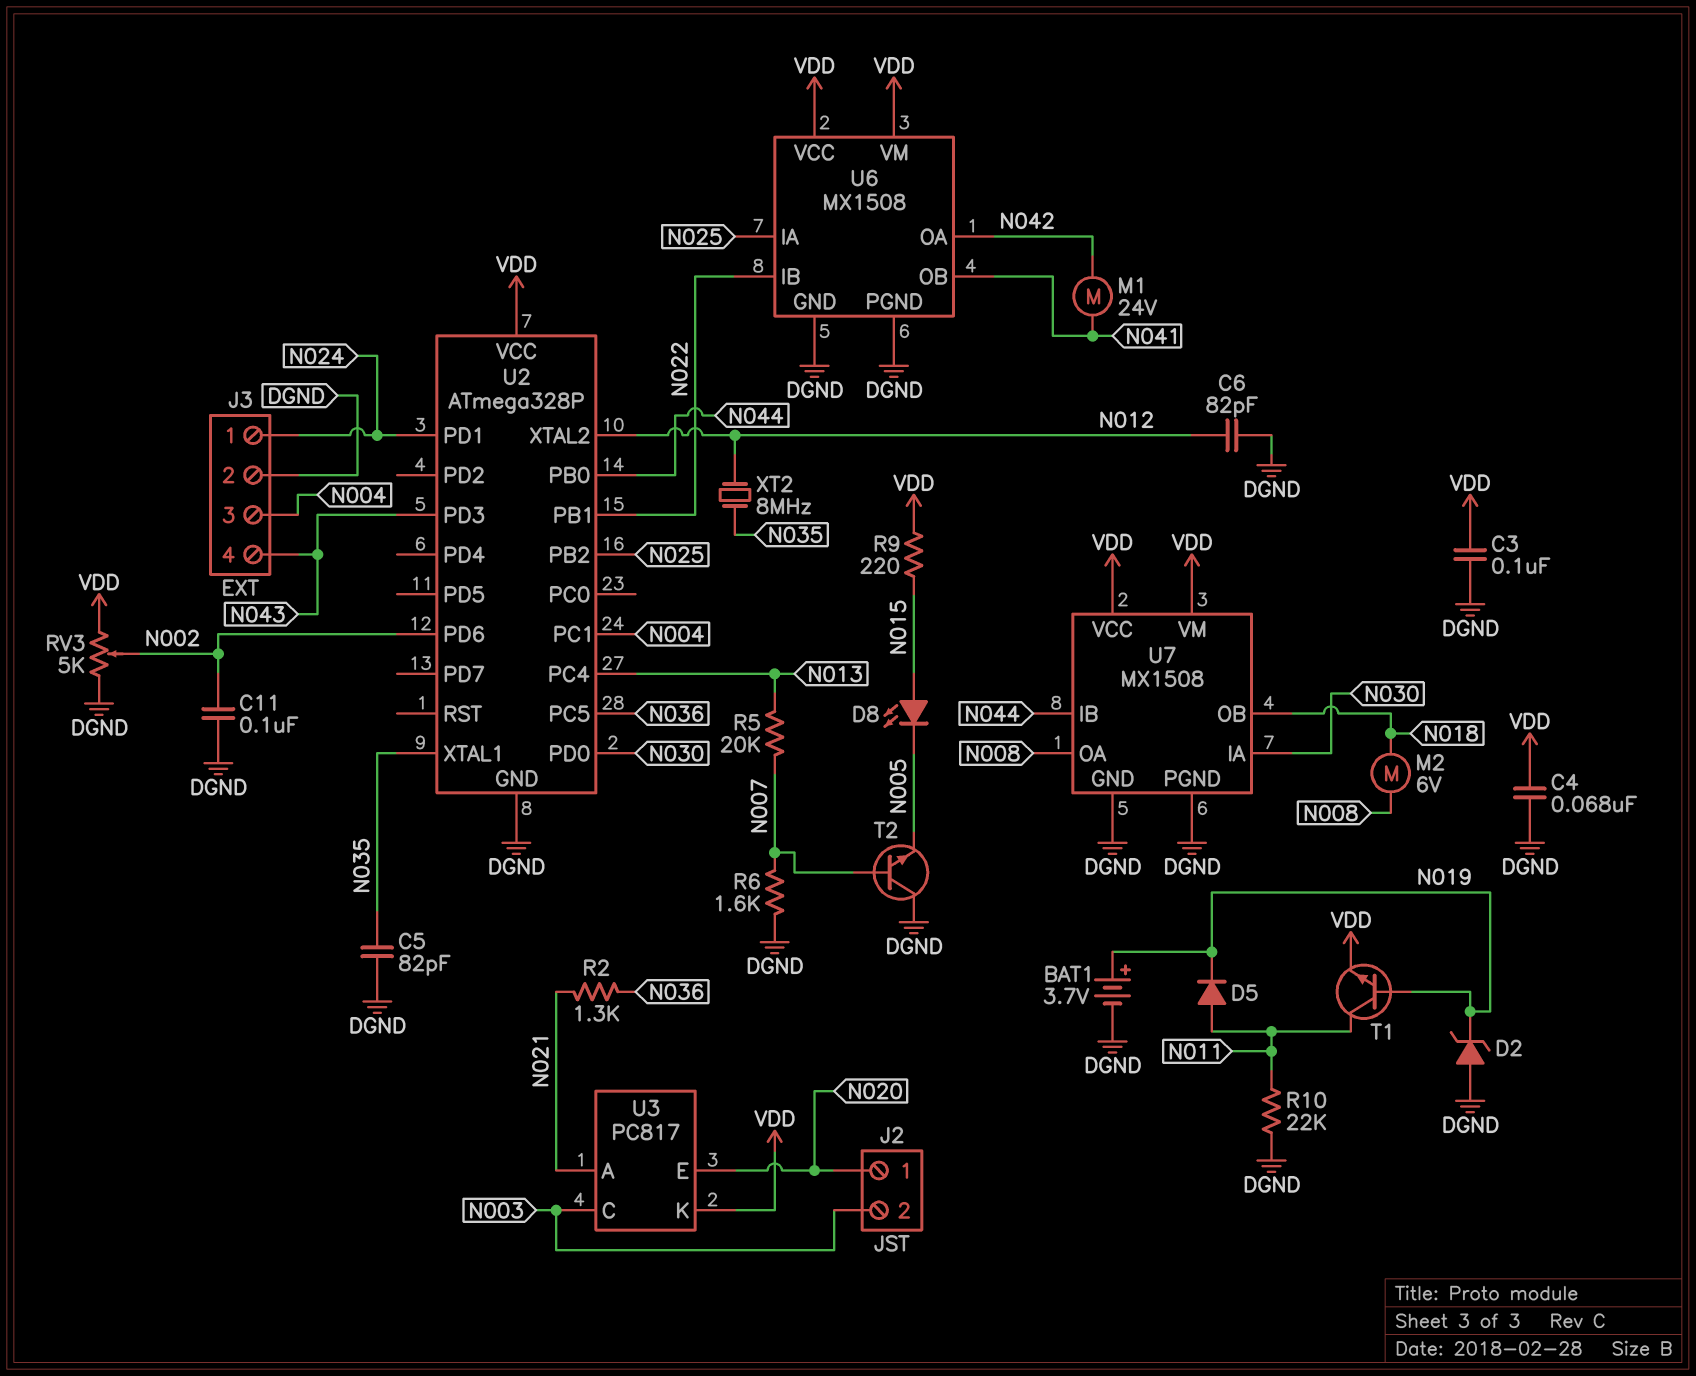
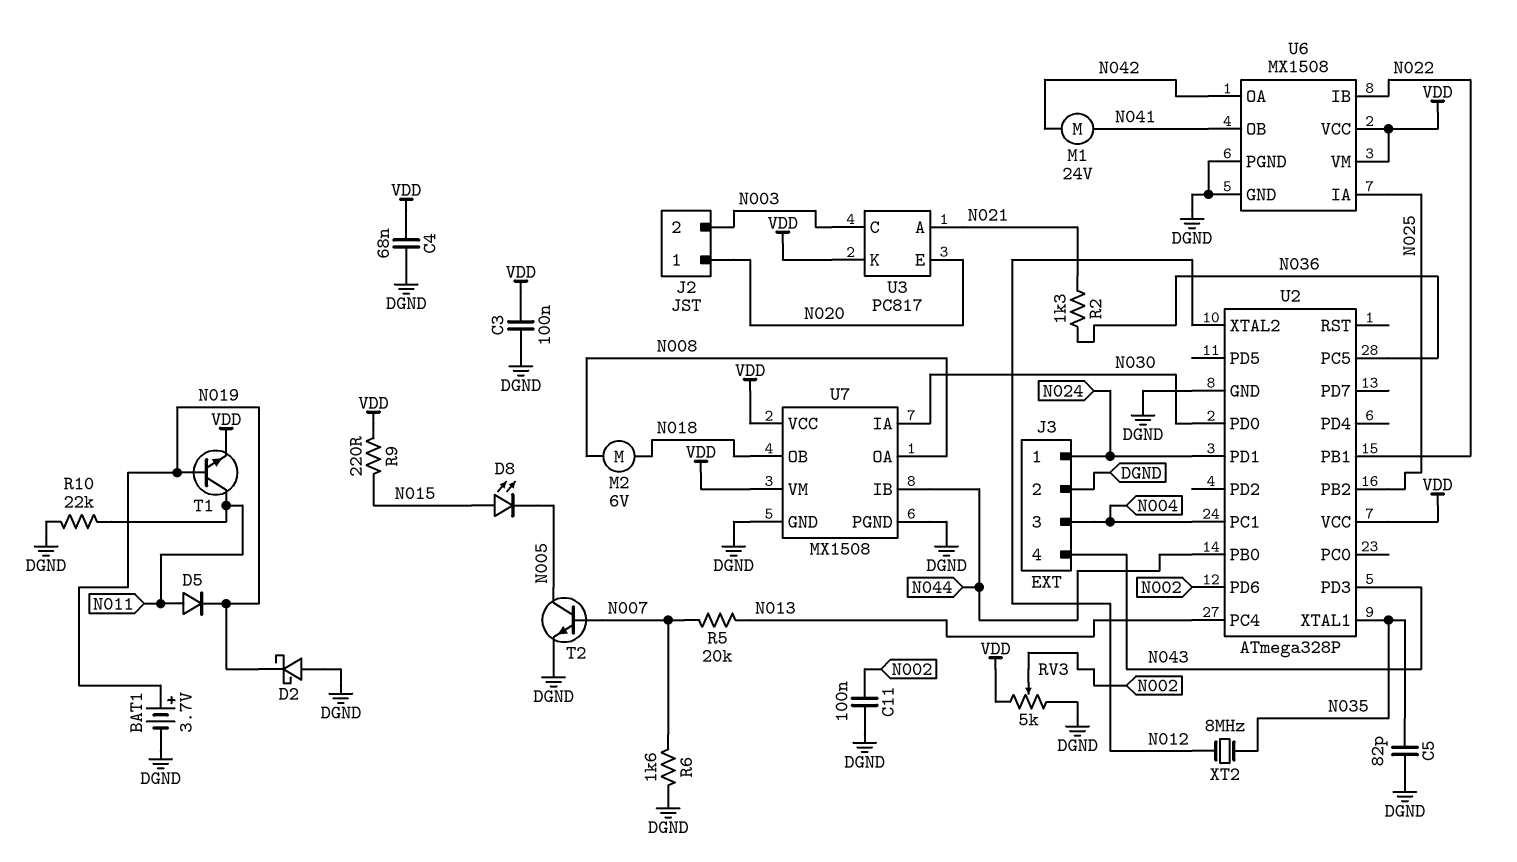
C6: 82pF (DGND, N012) -> none
D2: zener (A DGND, K N019) -> schottky (A DGND, K N019)
T2: NPN (B N007, C DGND, E N005) -> NPN (B N007, C N005, E DGND)

